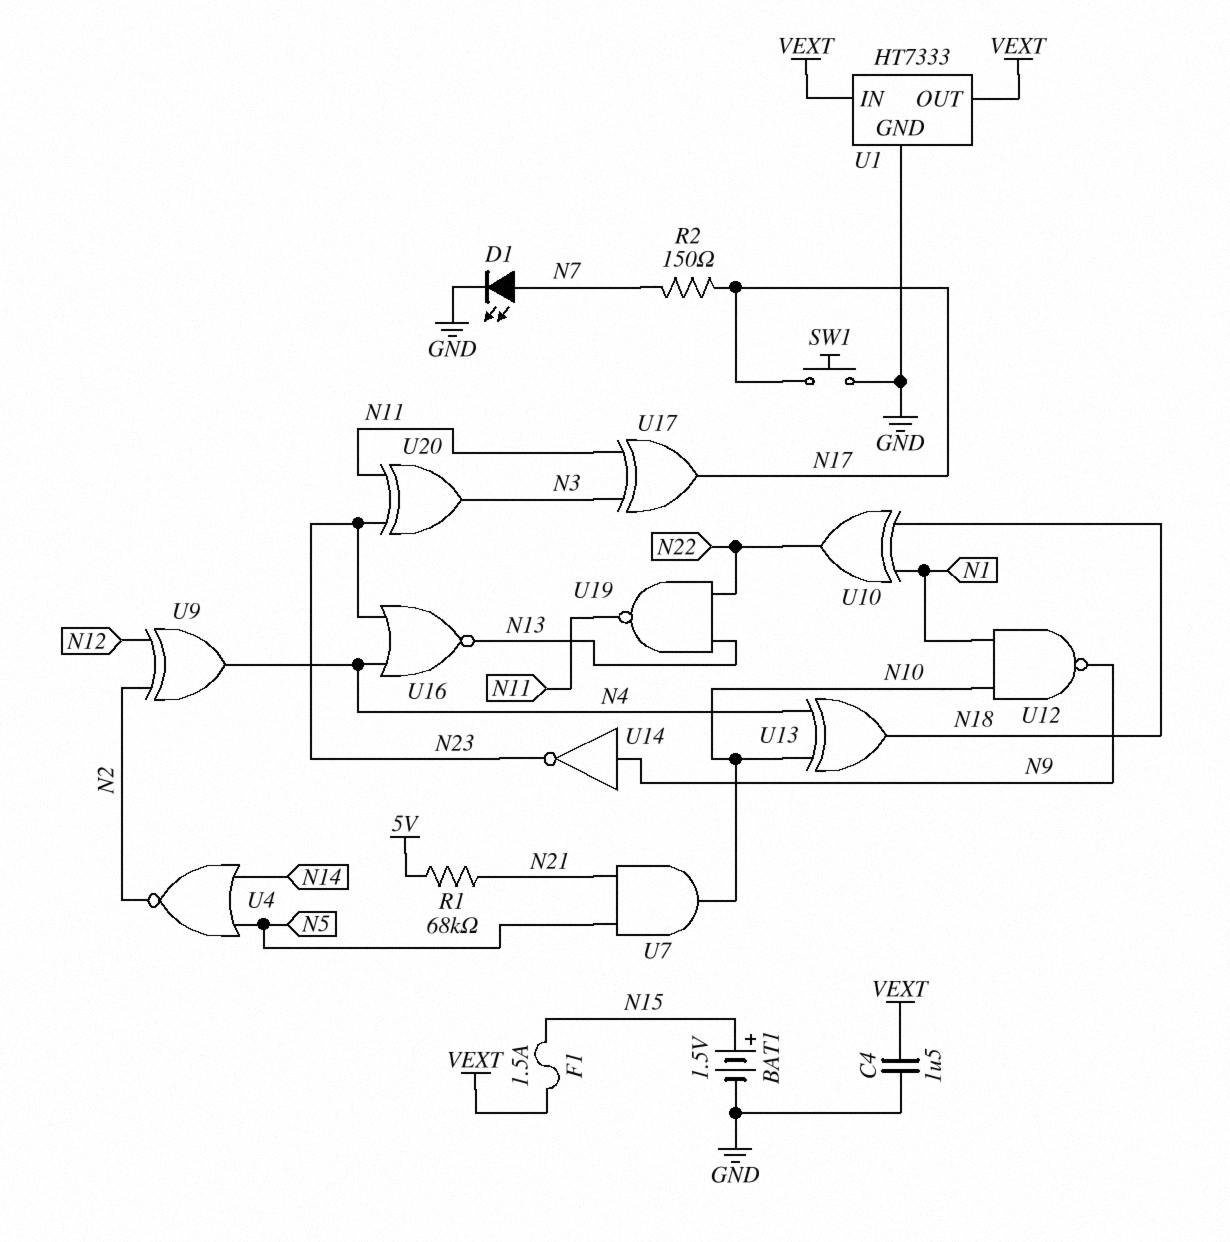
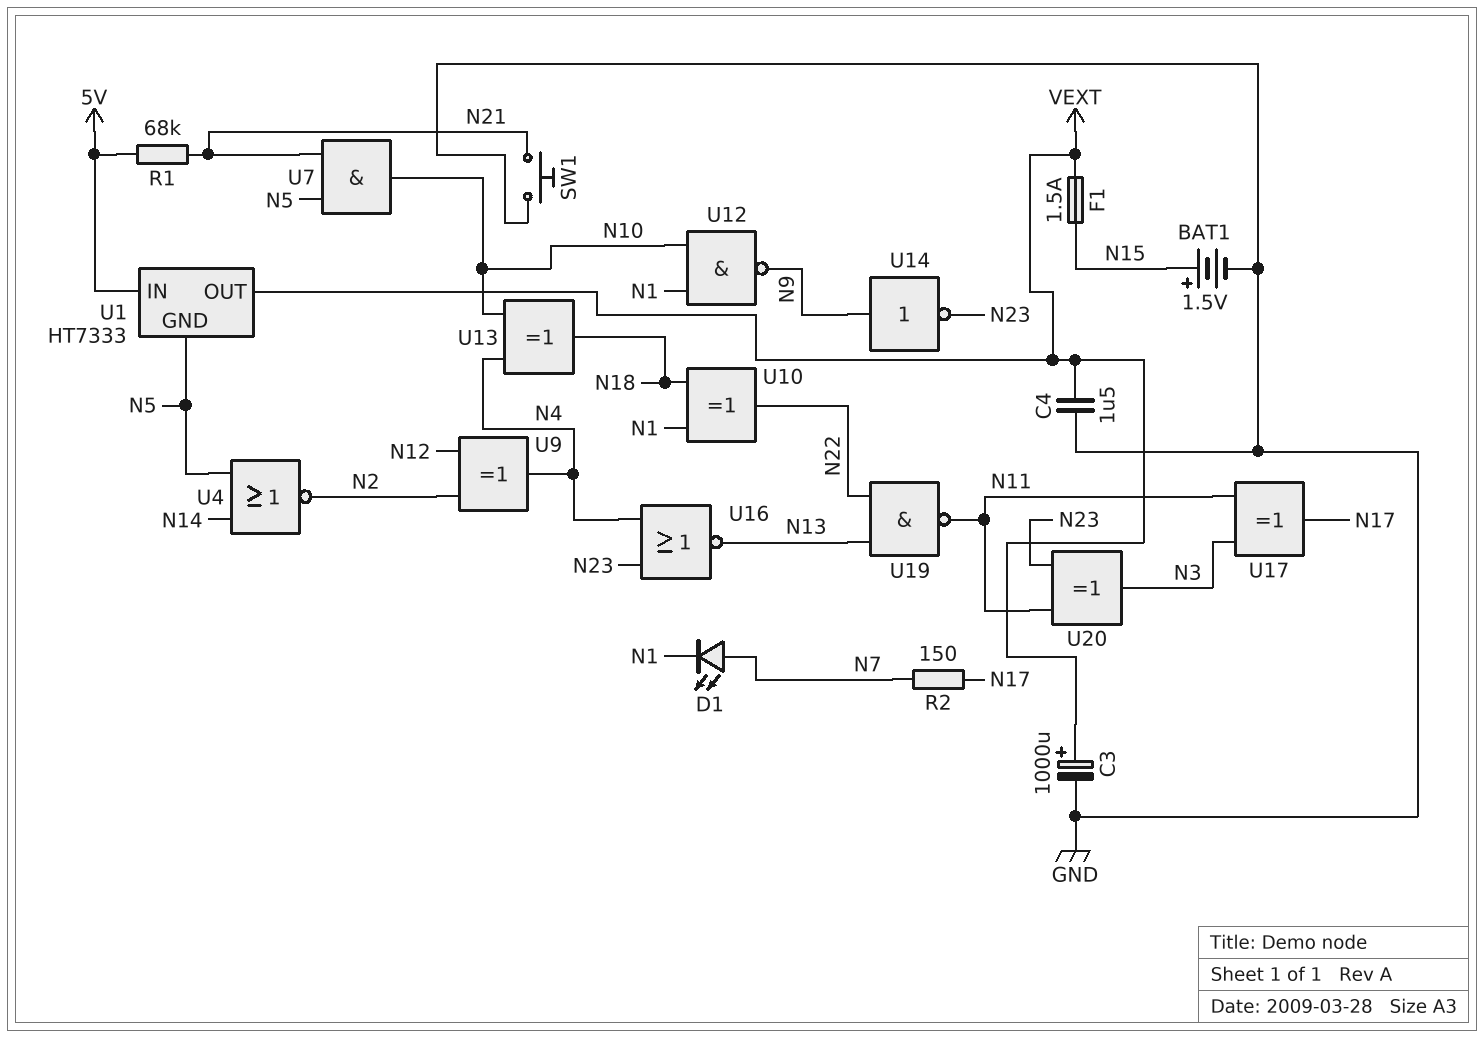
C3: none -> 1000uF (plus VEXT, minus GND)
D1: LED (A N7, K GND) -> LED (A N7, K N1)
SW1: button (GND, N17) -> button (GND, N21)
U1 pin GND: GND -> N5
U1 pin IN: VEXT -> 5V

